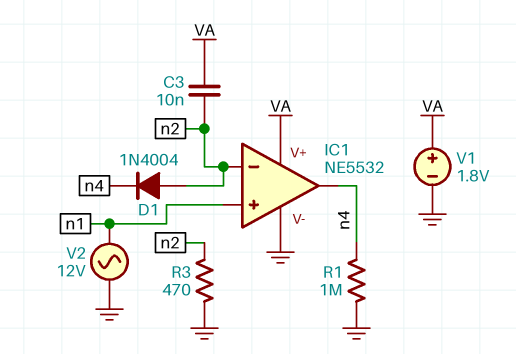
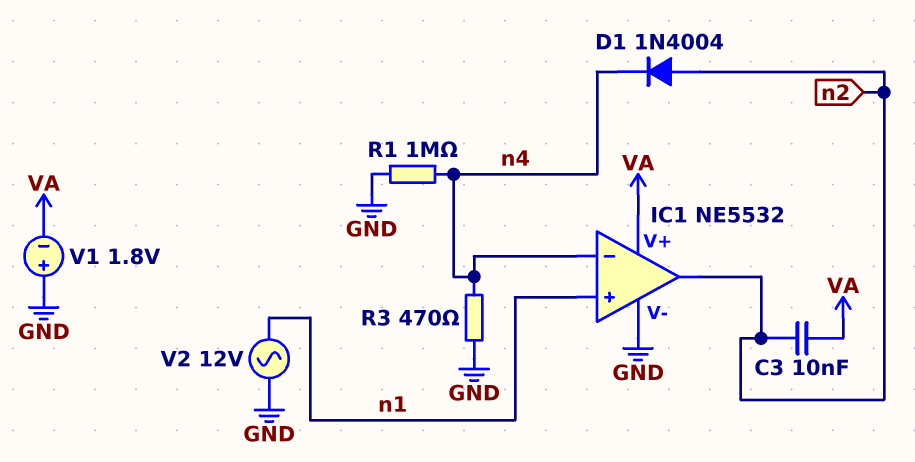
IC1 pin in-: n2 -> n4
IC1 pin out: n4 -> n2
R3: 470 (GND, n2) -> 470 (GND, n4)
V1: 1.8V (plus VA, minus GND) -> 1.8V (plus GND, minus VA)

